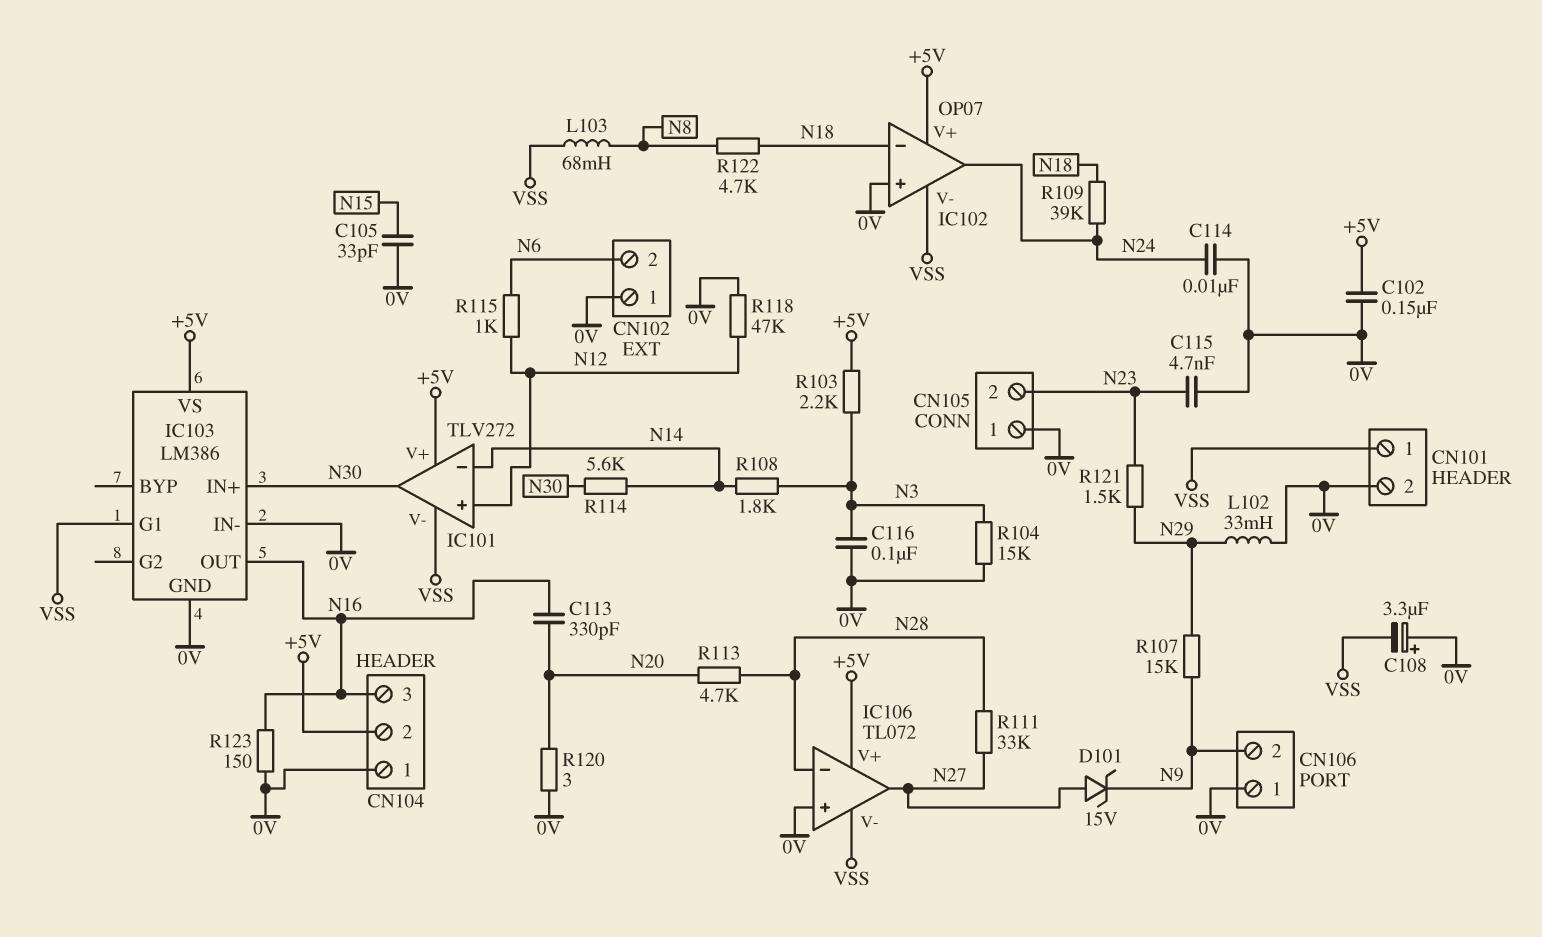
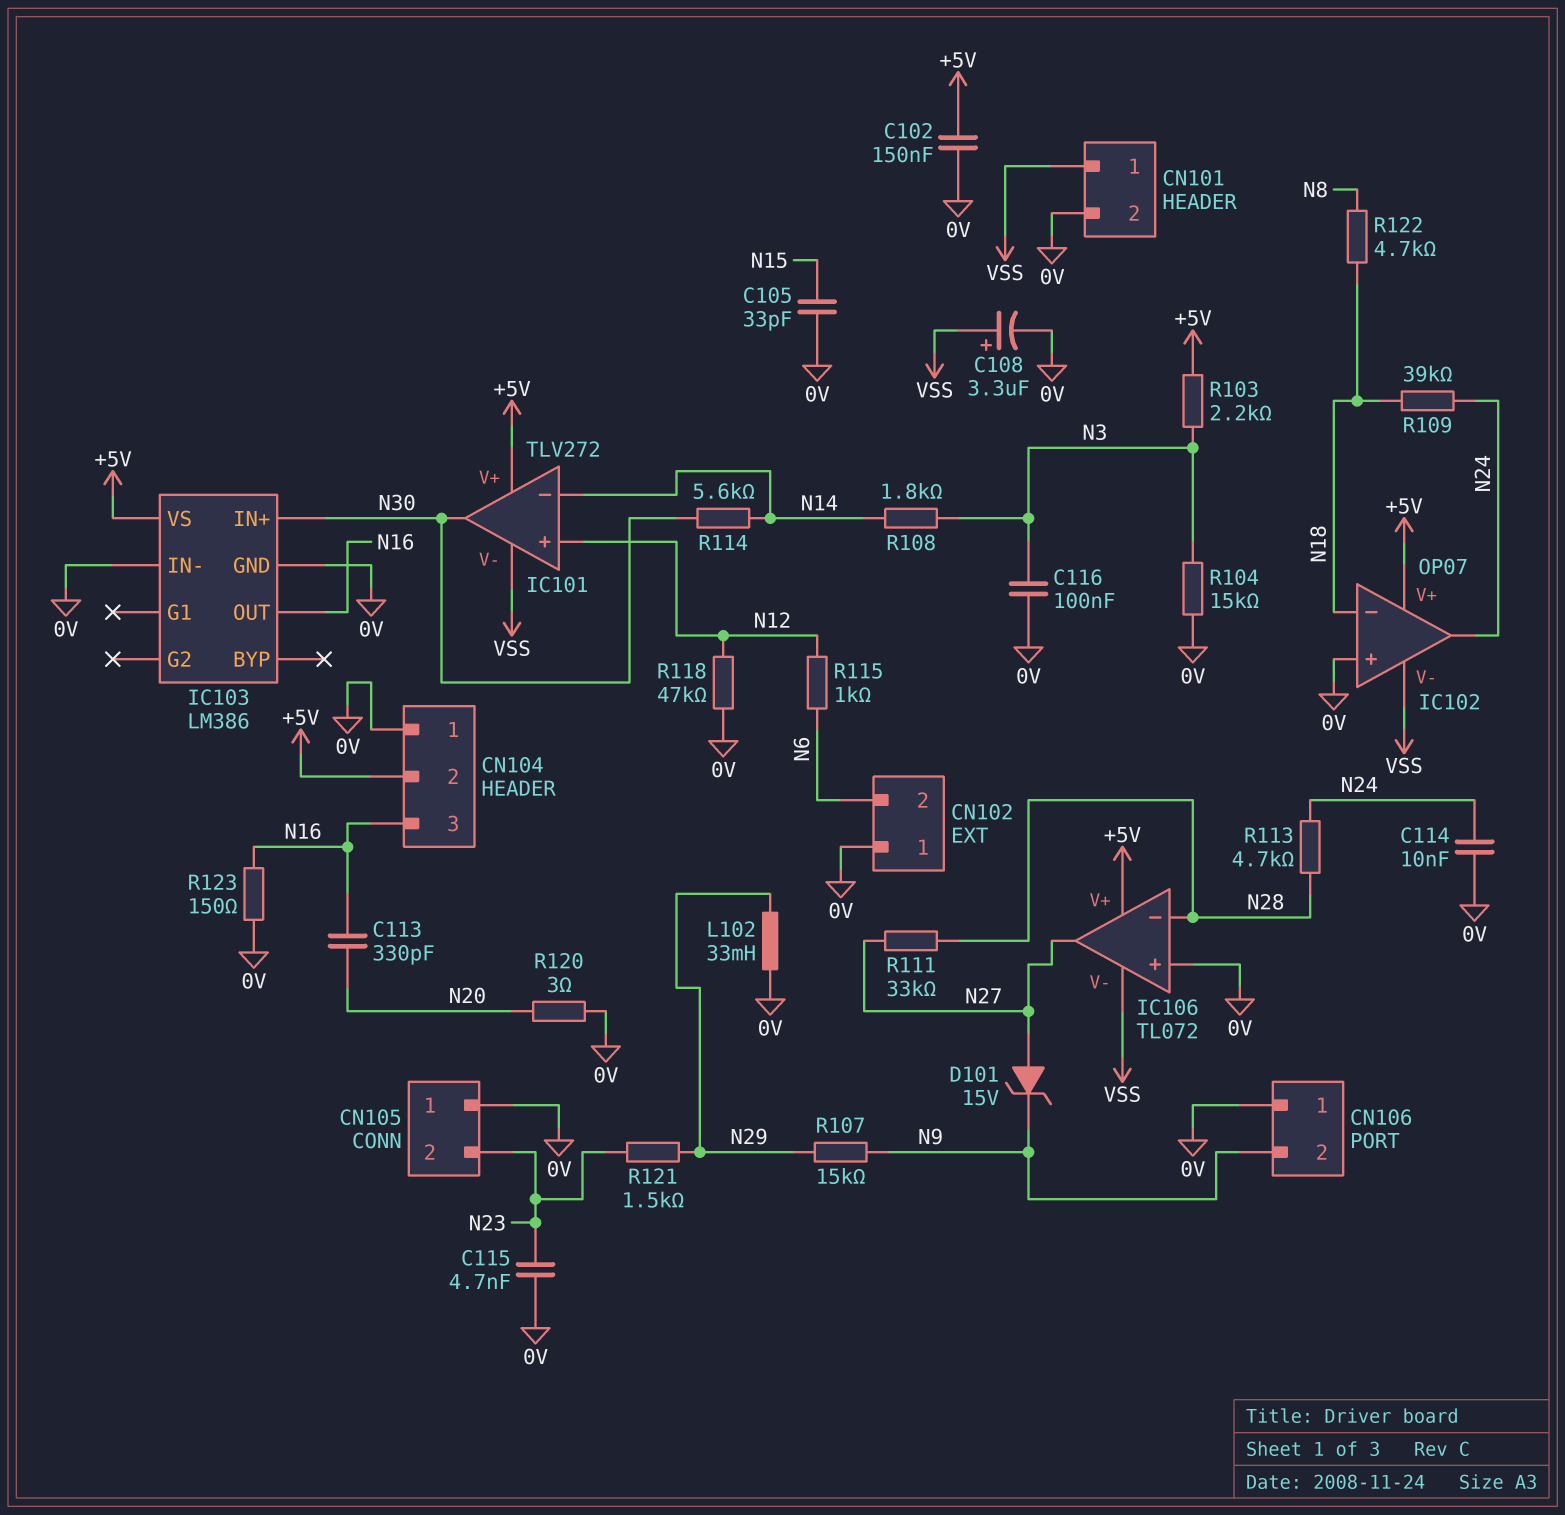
C108: 3.3uF (plus 0V, minus VSS) -> 3.3uF (plus VSS, minus 0V)
IC103 pin G1: VSS -> none
L103: 68mH (N8, VSS) -> none
R113: 4.7k (N20, N28) -> 4.7k (N24, N28)

